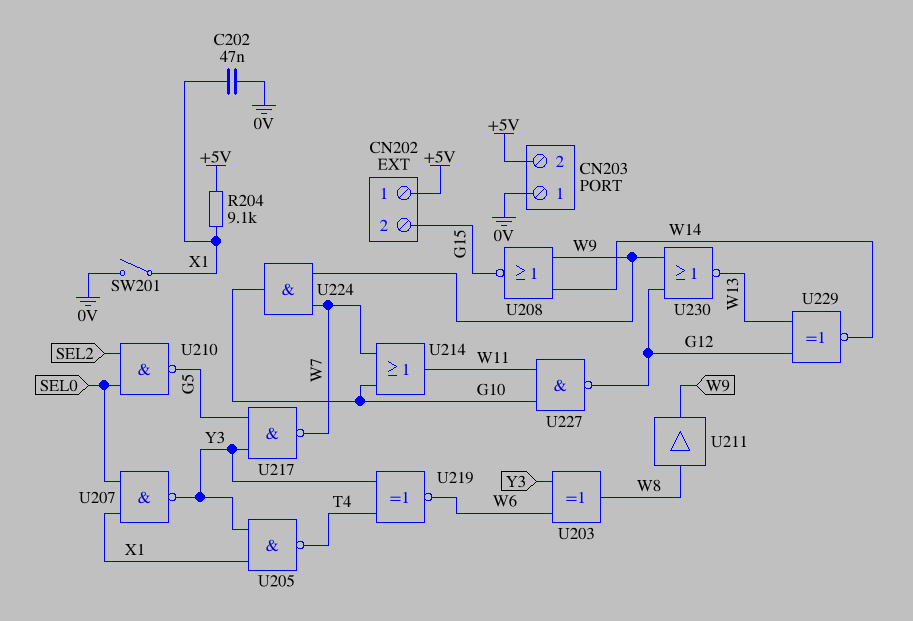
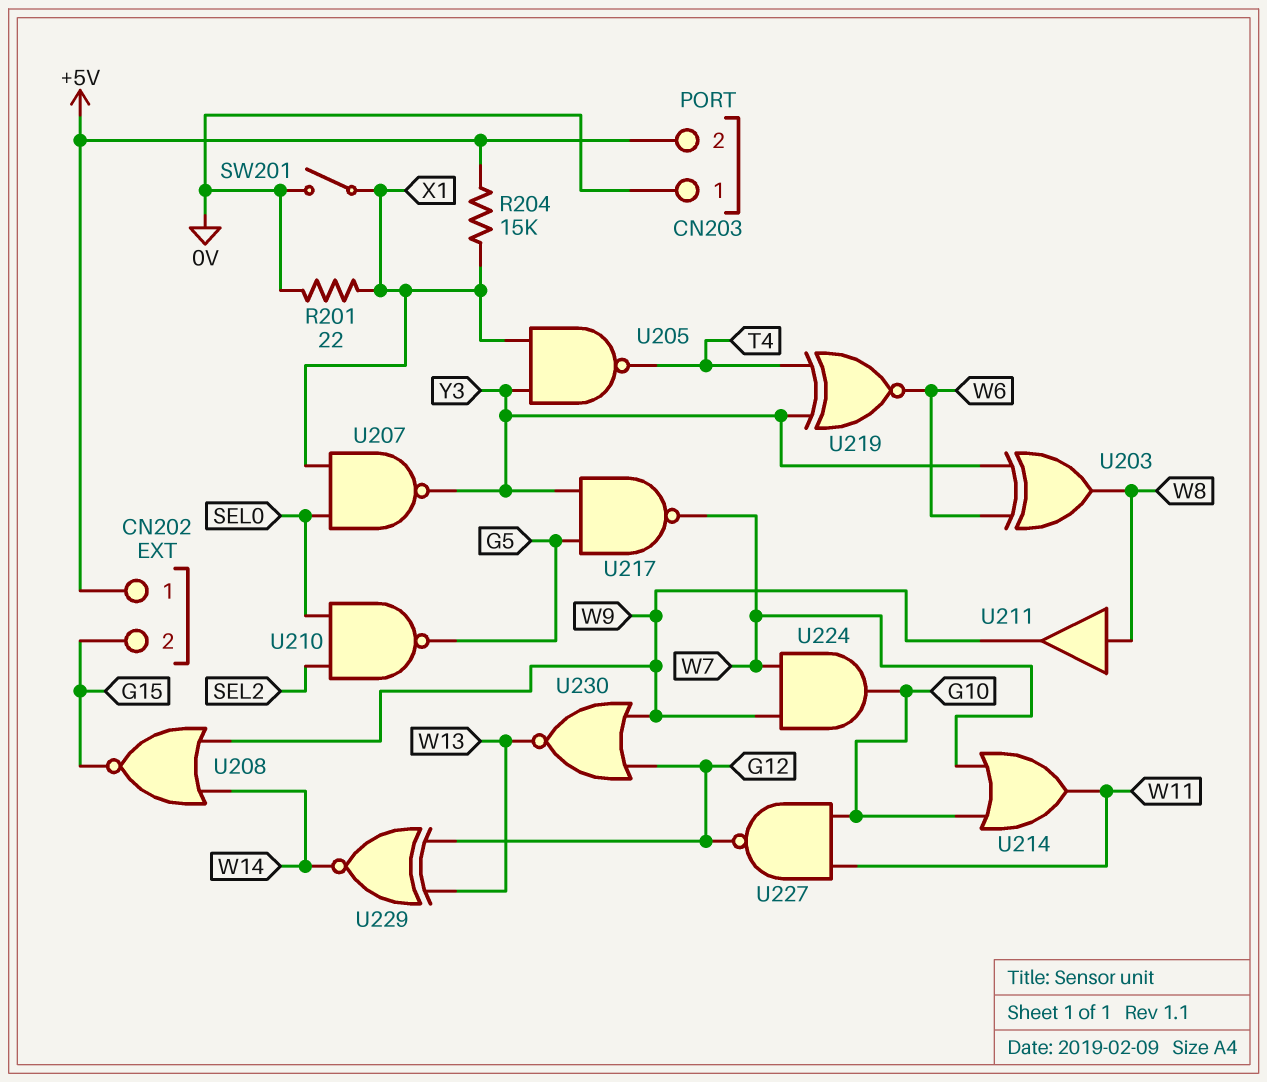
C202: 47nF (0V, X1) -> none
R201: none -> 22 (0V, X1)
R204: 9.1k (+5V, X1) -> 15k (+5V, X1)

